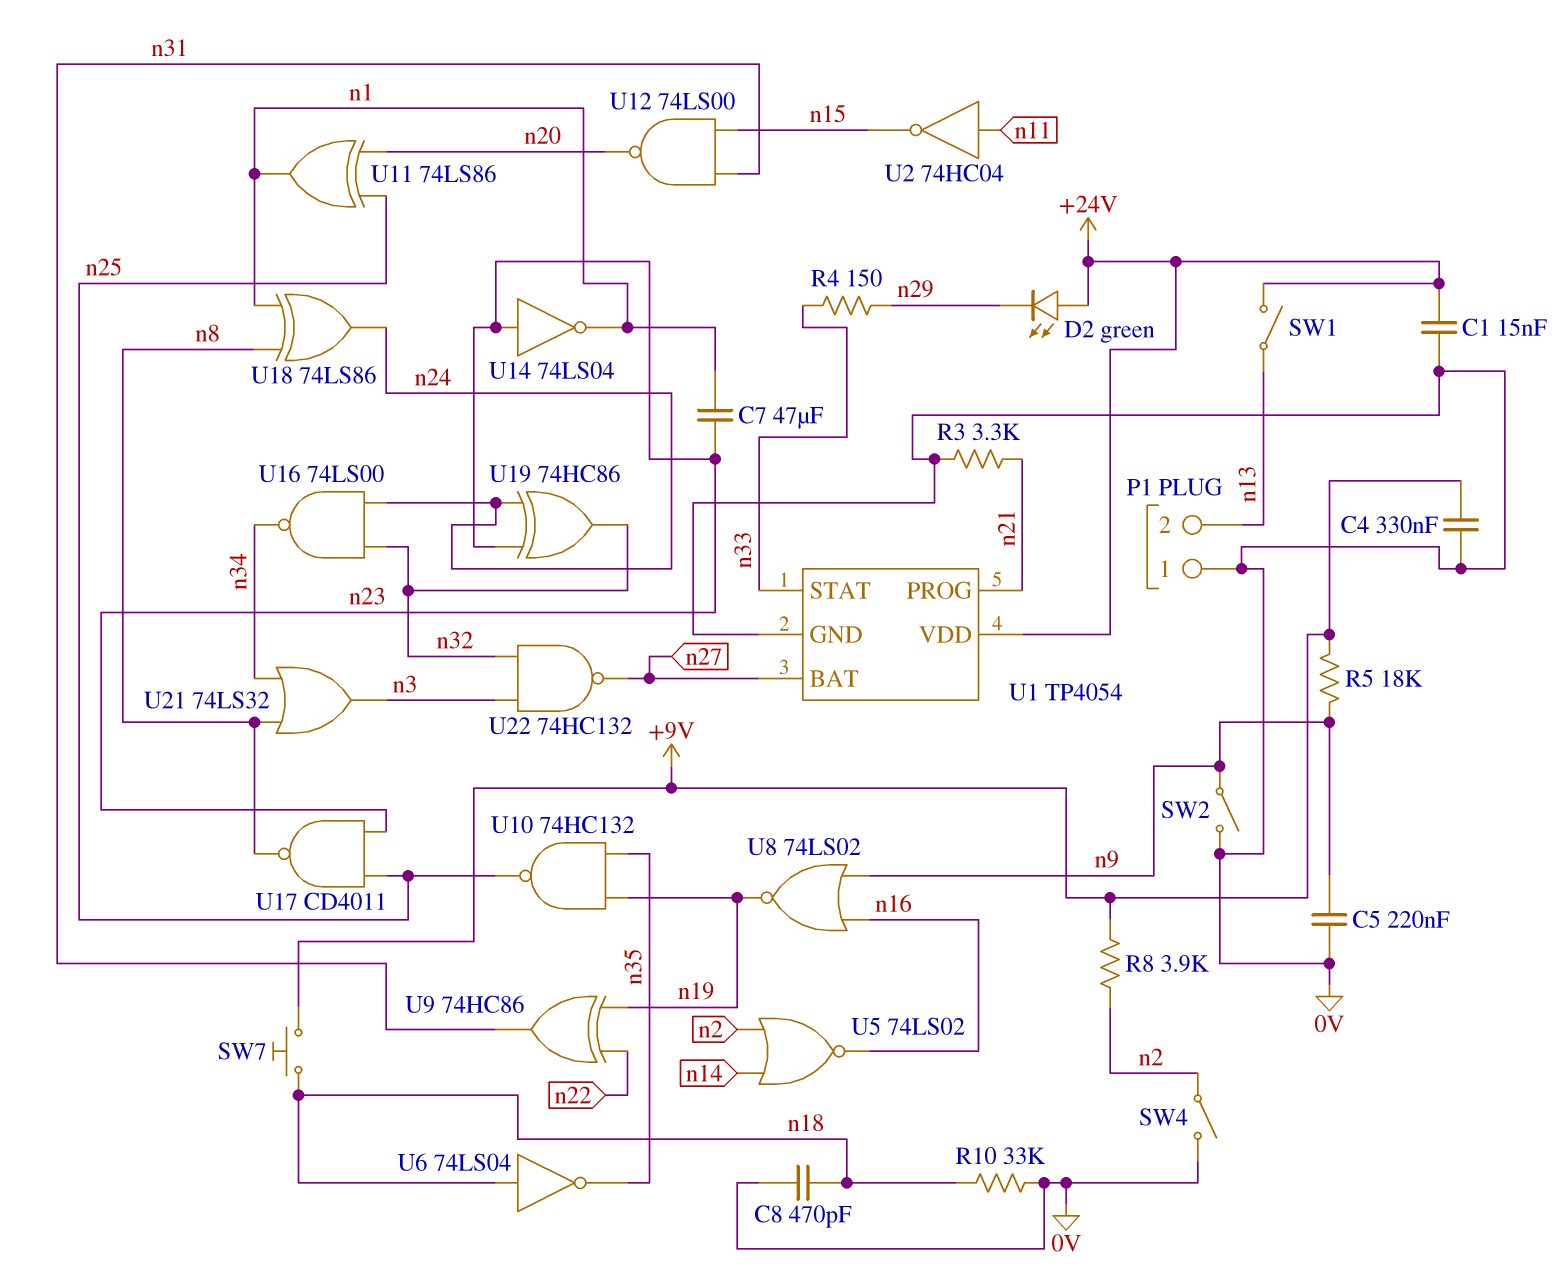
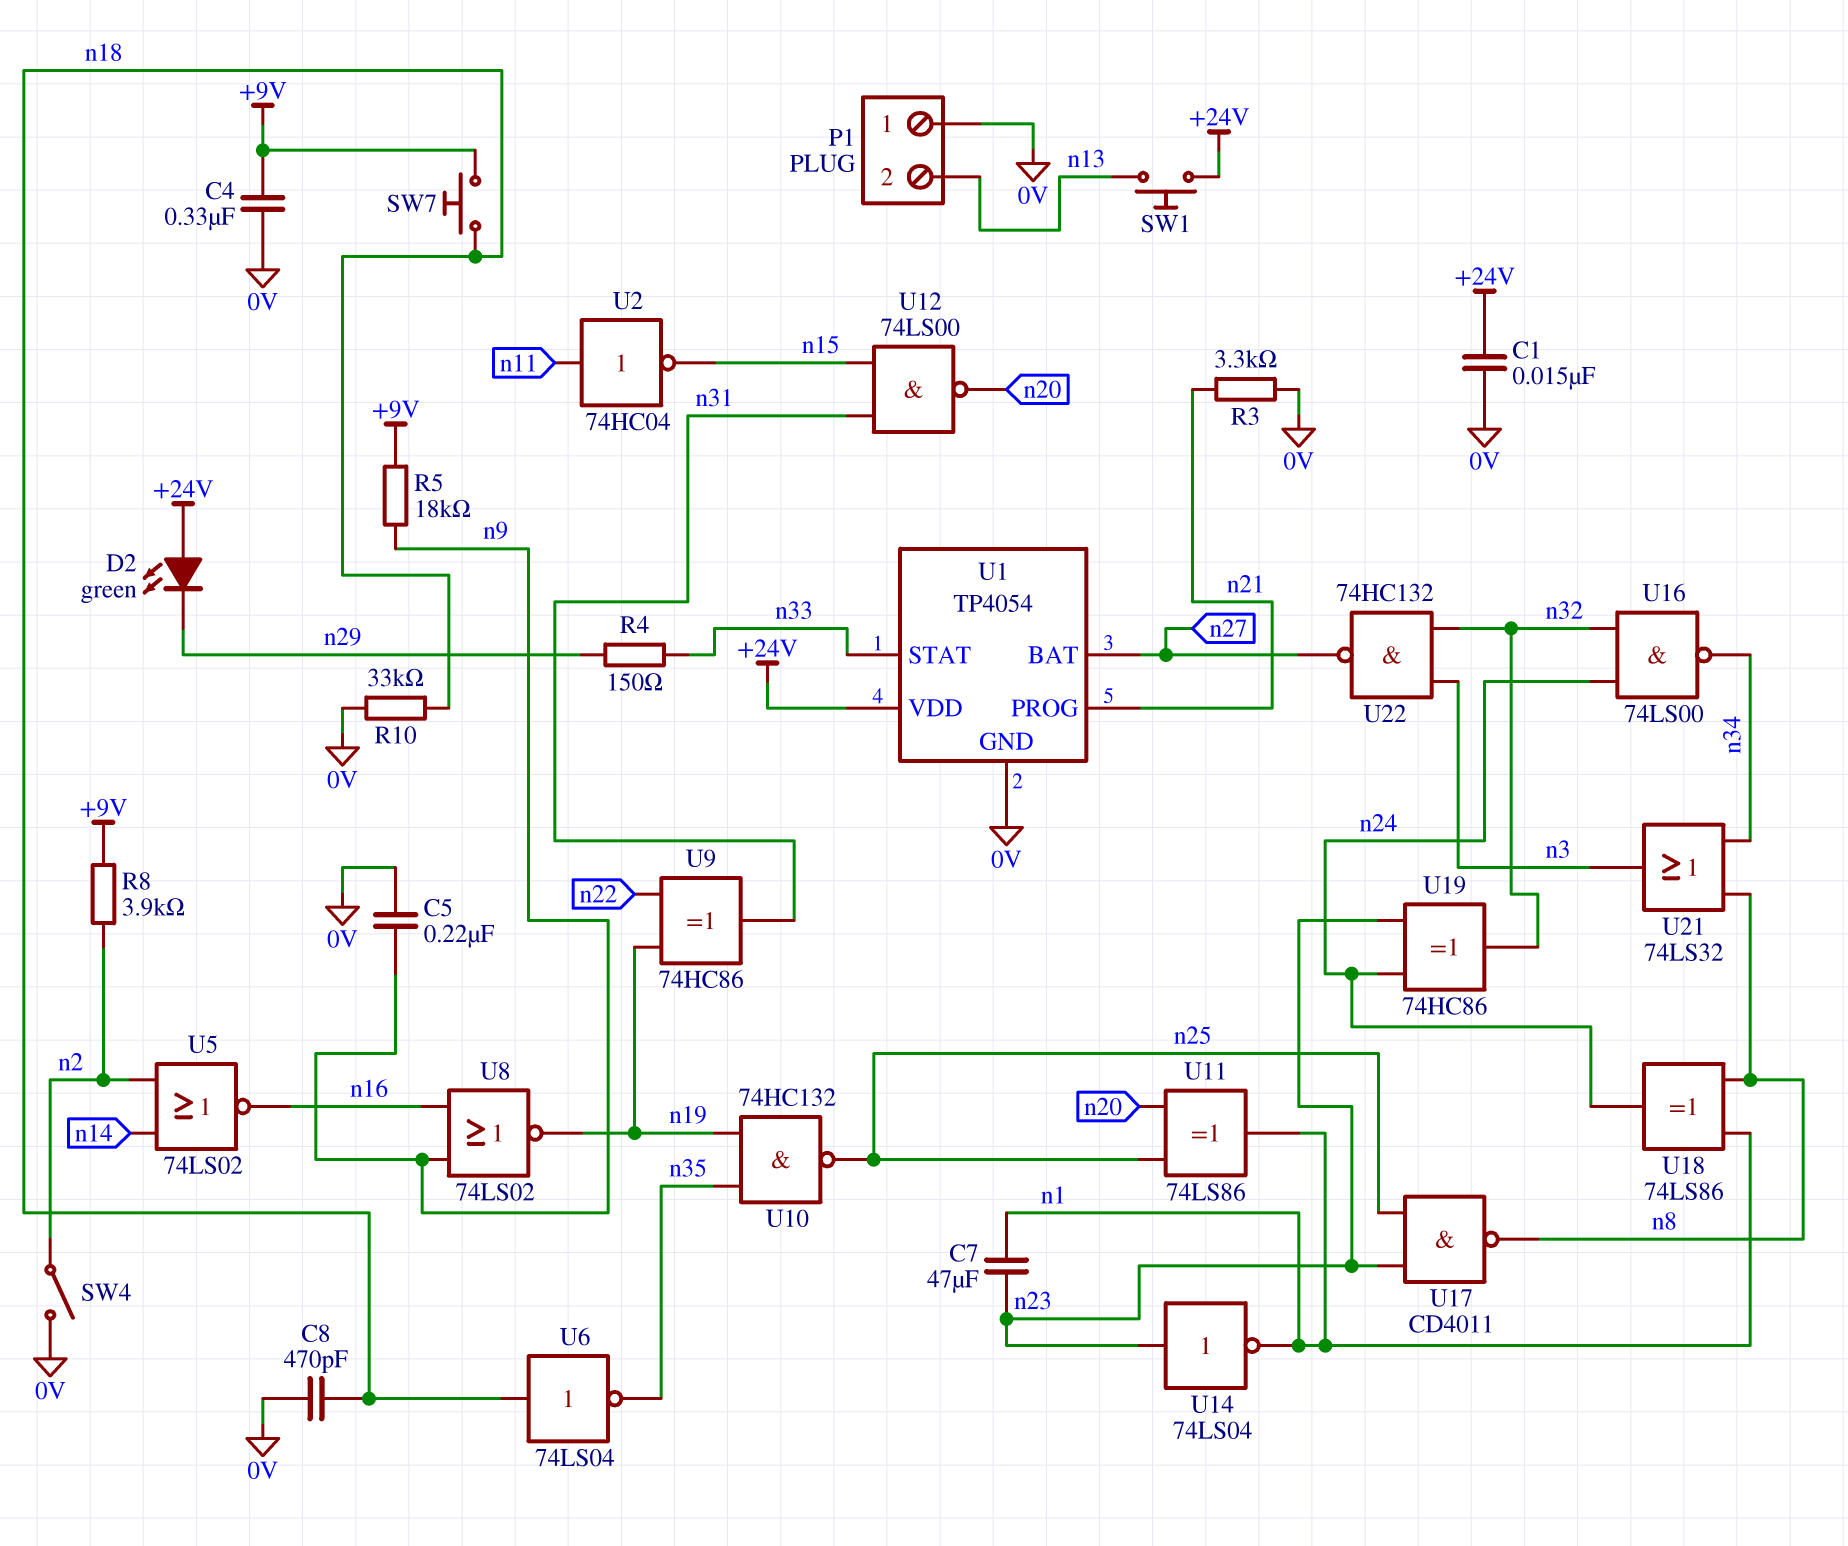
SW1: switch (+24V, n13) -> button (+24V, n13)
SW2: switch (0V, n9) -> none

